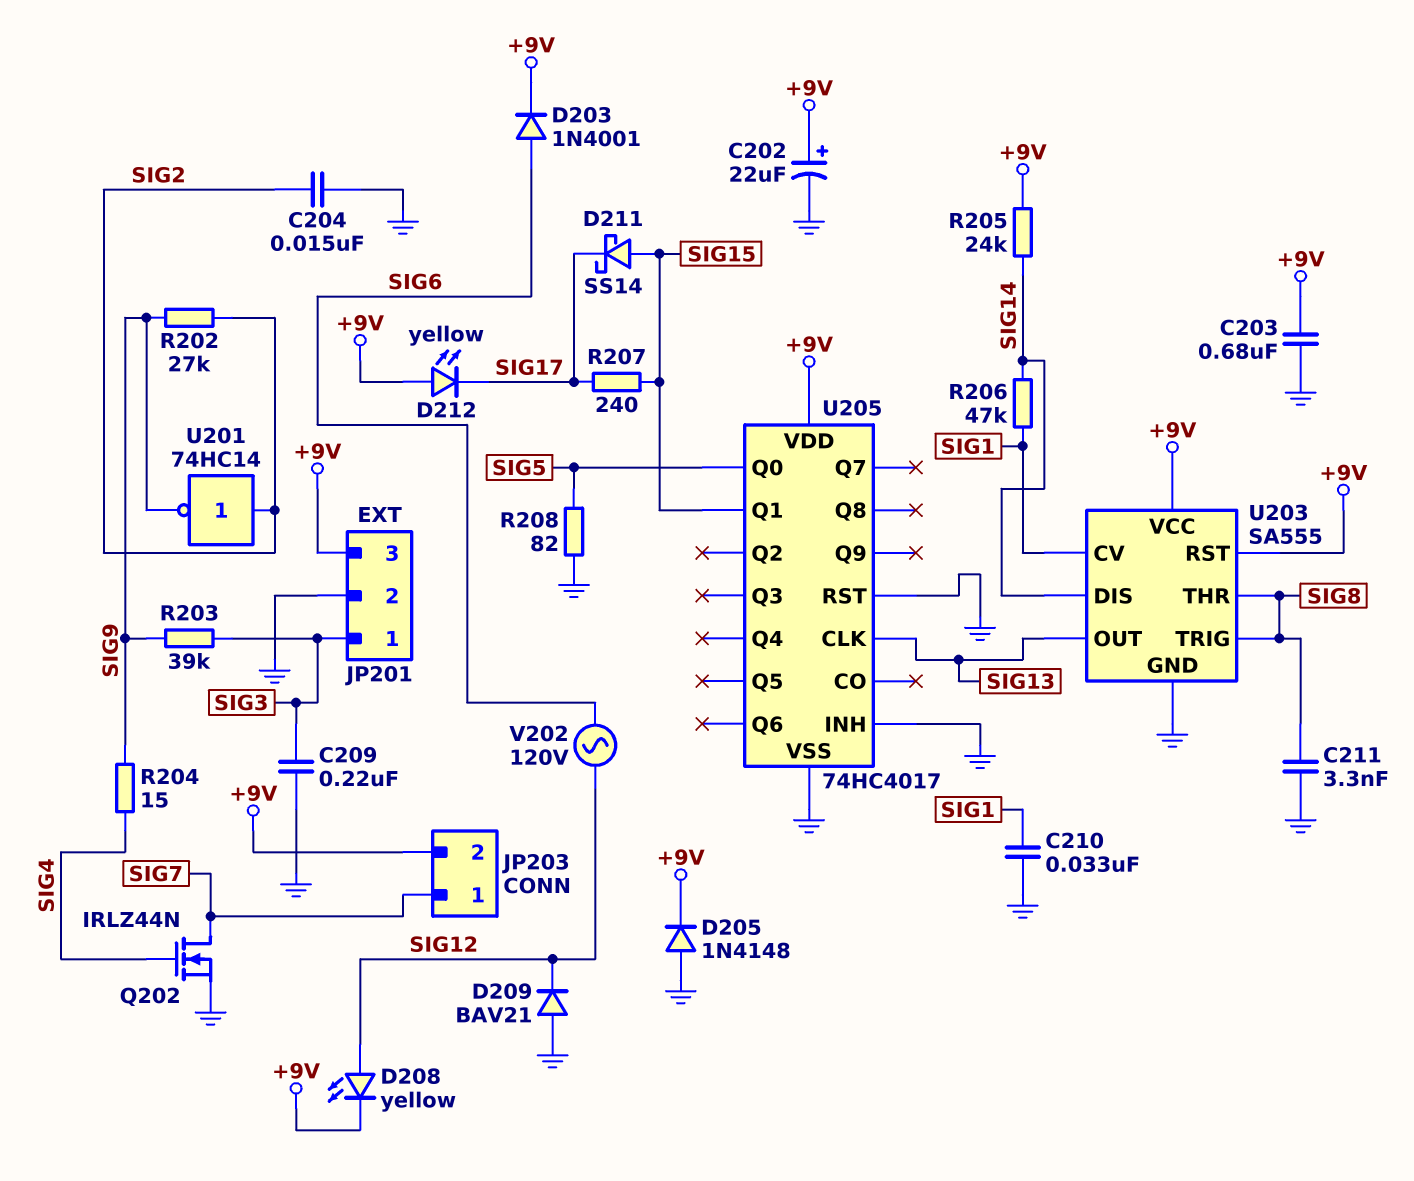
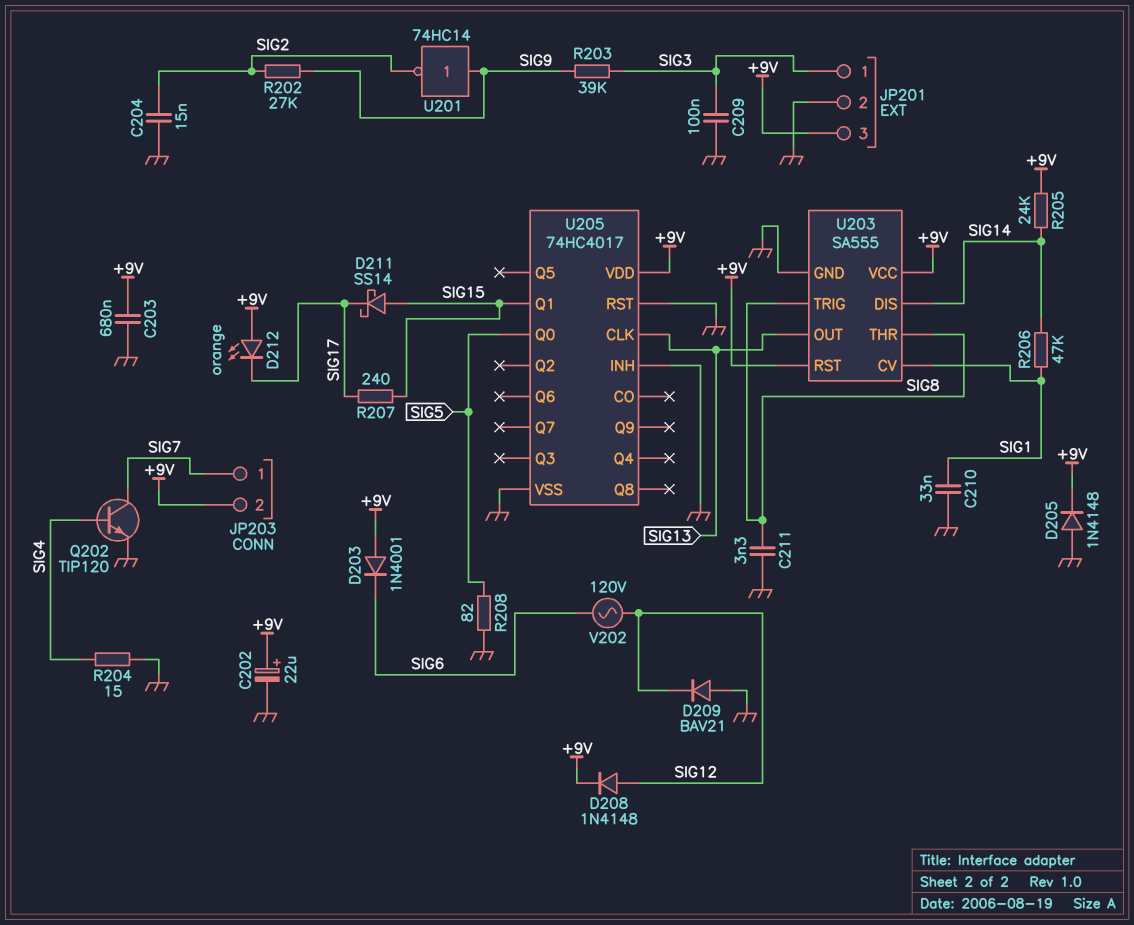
C209: 220nF (GND, SIG3) -> 100nF (GND, SIG3)
D203: diode 1N4001 (A SIG6, K +9V) -> diode 1N4001 (A +9V, K SIG6)
D208: LED yellow (A SIG12, K +9V) -> diode 1N4148 (A SIG12, K +9V)
D212: LED yellow (A +9V, K SIG17) -> LED orange (A +9V, K SIG17)
Q202: NMOS IRLZ44N (G SIG4, D SIG7, S GND) -> NPN TIP120 (B SIG4, C SIG7, E GND)
R204: 15 (SIG4, SIG9) -> 15 (GND, SIG4)
U201: NOT 74HC14 (in SIG2, out SIG9) -> NOT 74HC14 (in SIG9, out SIG2)

